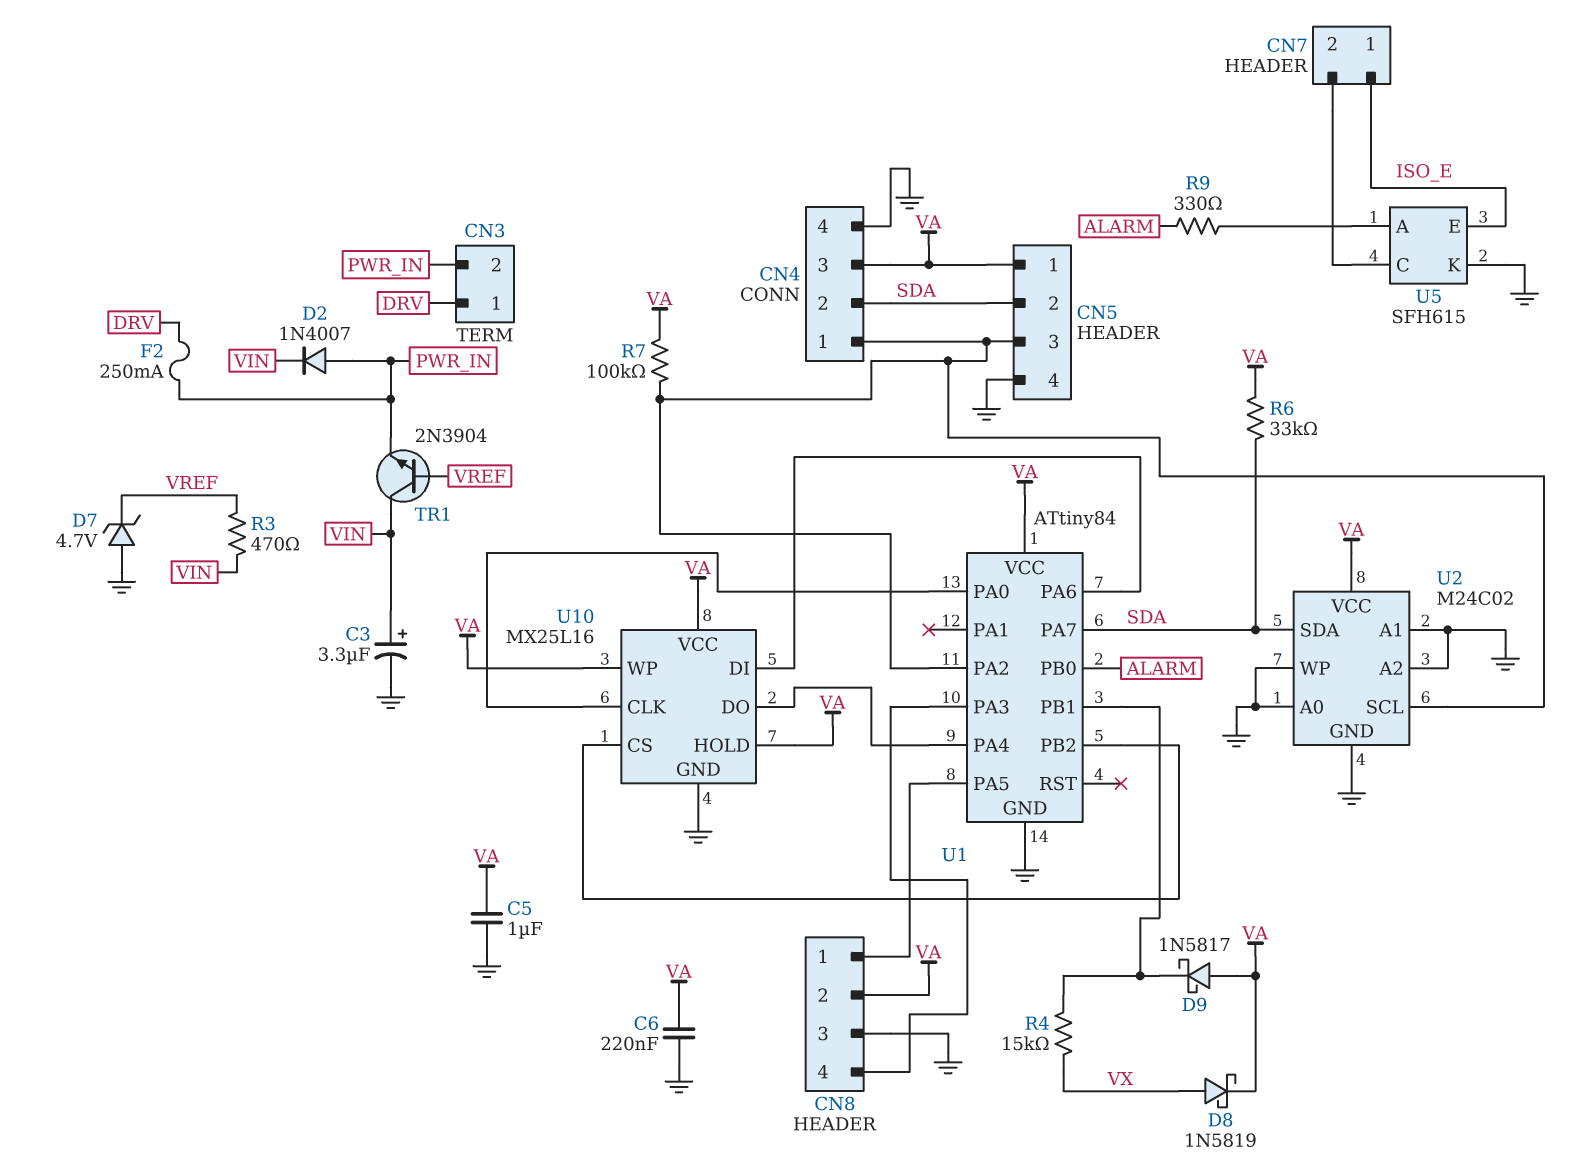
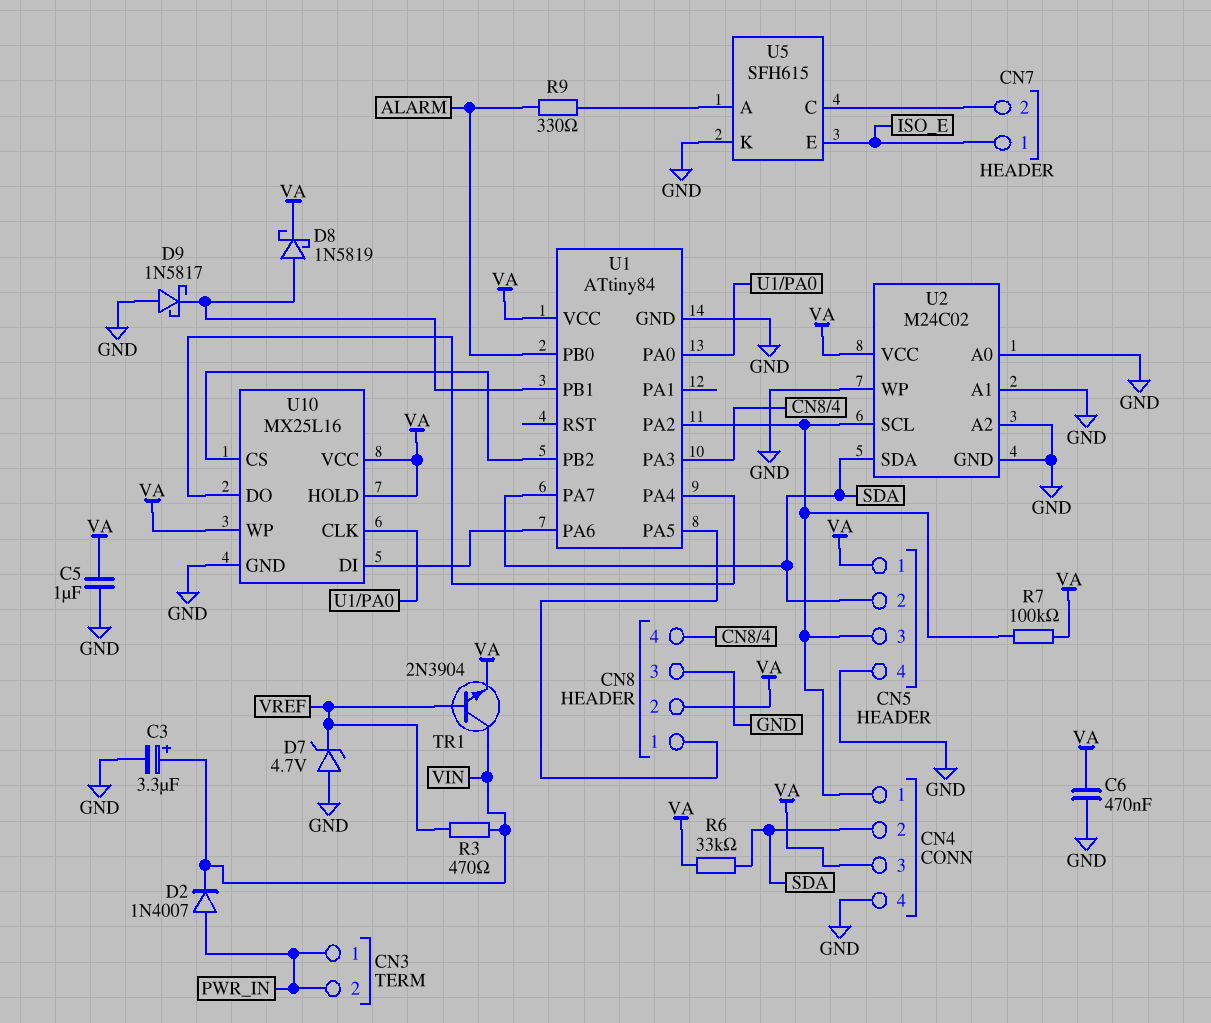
C6: 220nF (GND, VA) -> 470nF (GND, VA)
CN3 pin 1: DRV -> PWR_IN
D8: schottky 1N5819 (A VX, K VA) -> schottky 1N5819 (A U1/PB1, K VA)
D9: schottky 1N5817 (A VA, K U1/PB1) -> schottky 1N5817 (A GND, K U1/PB1)
F2: 250mA (DRV, PWR_IN) -> none
R4: 15k (U1/PB1, VX) -> none
TR1: NPN 2N3904 (B VREF, C VIN, E PWR_IN) -> NPN 2N3904 (B VREF, C VIN, E VA)

